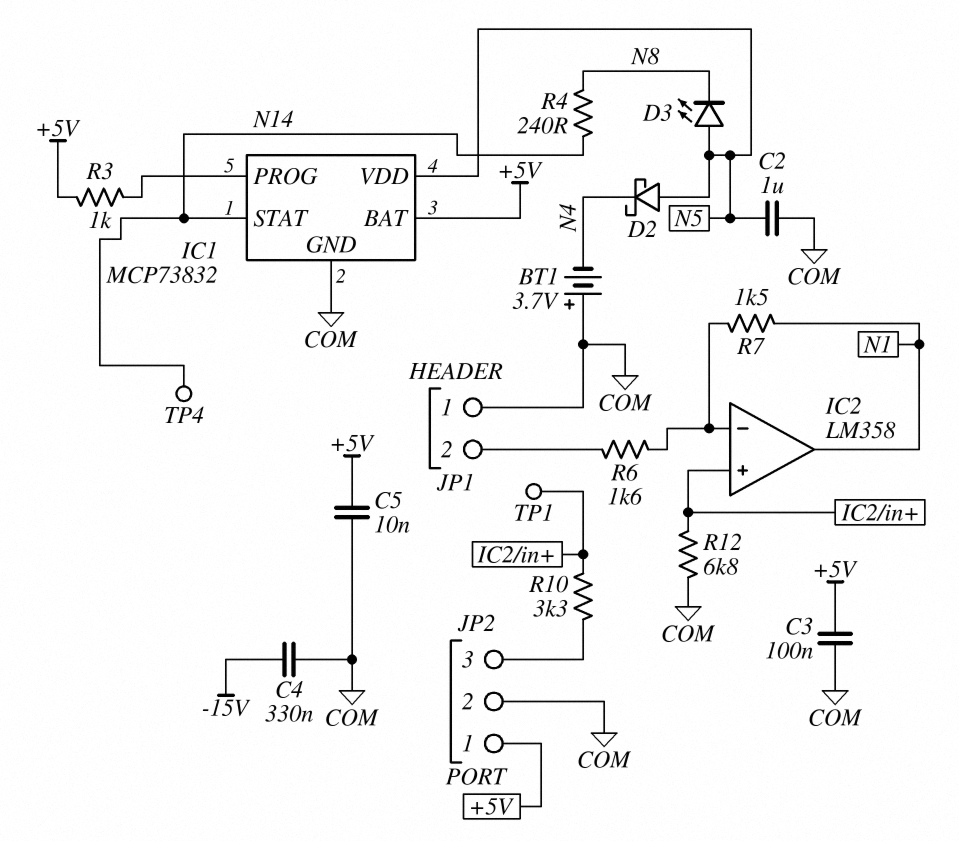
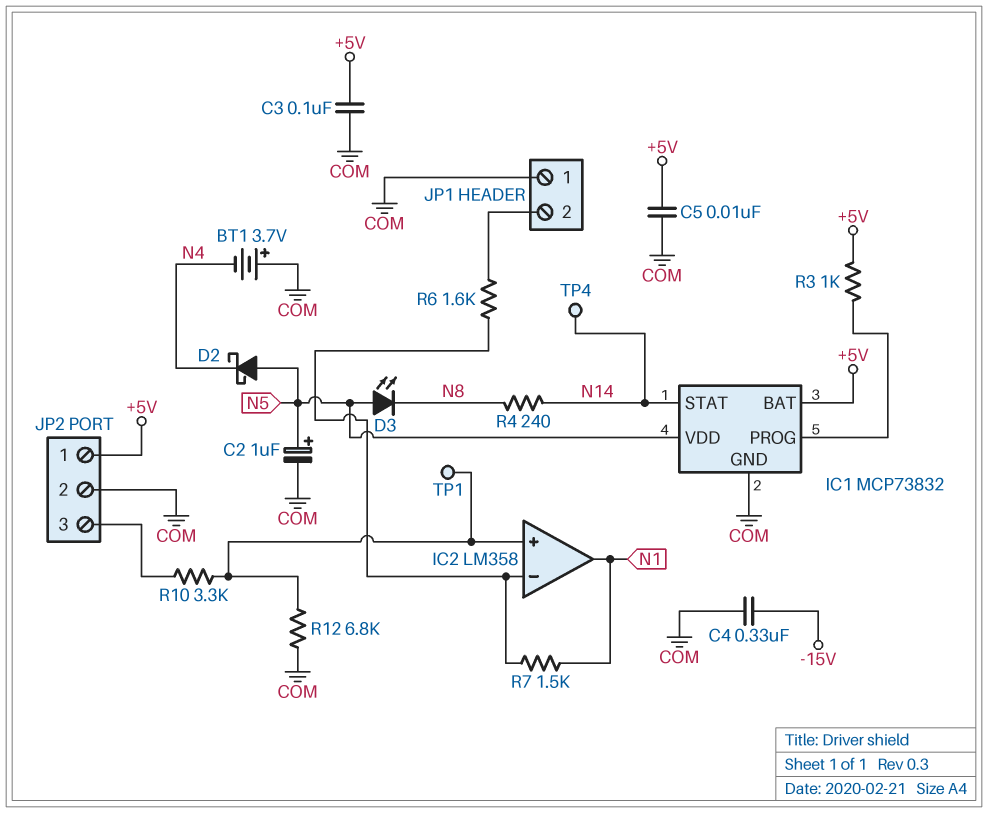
C2: 1uF (COM, N5) -> 1uF (plus N5, minus COM)

